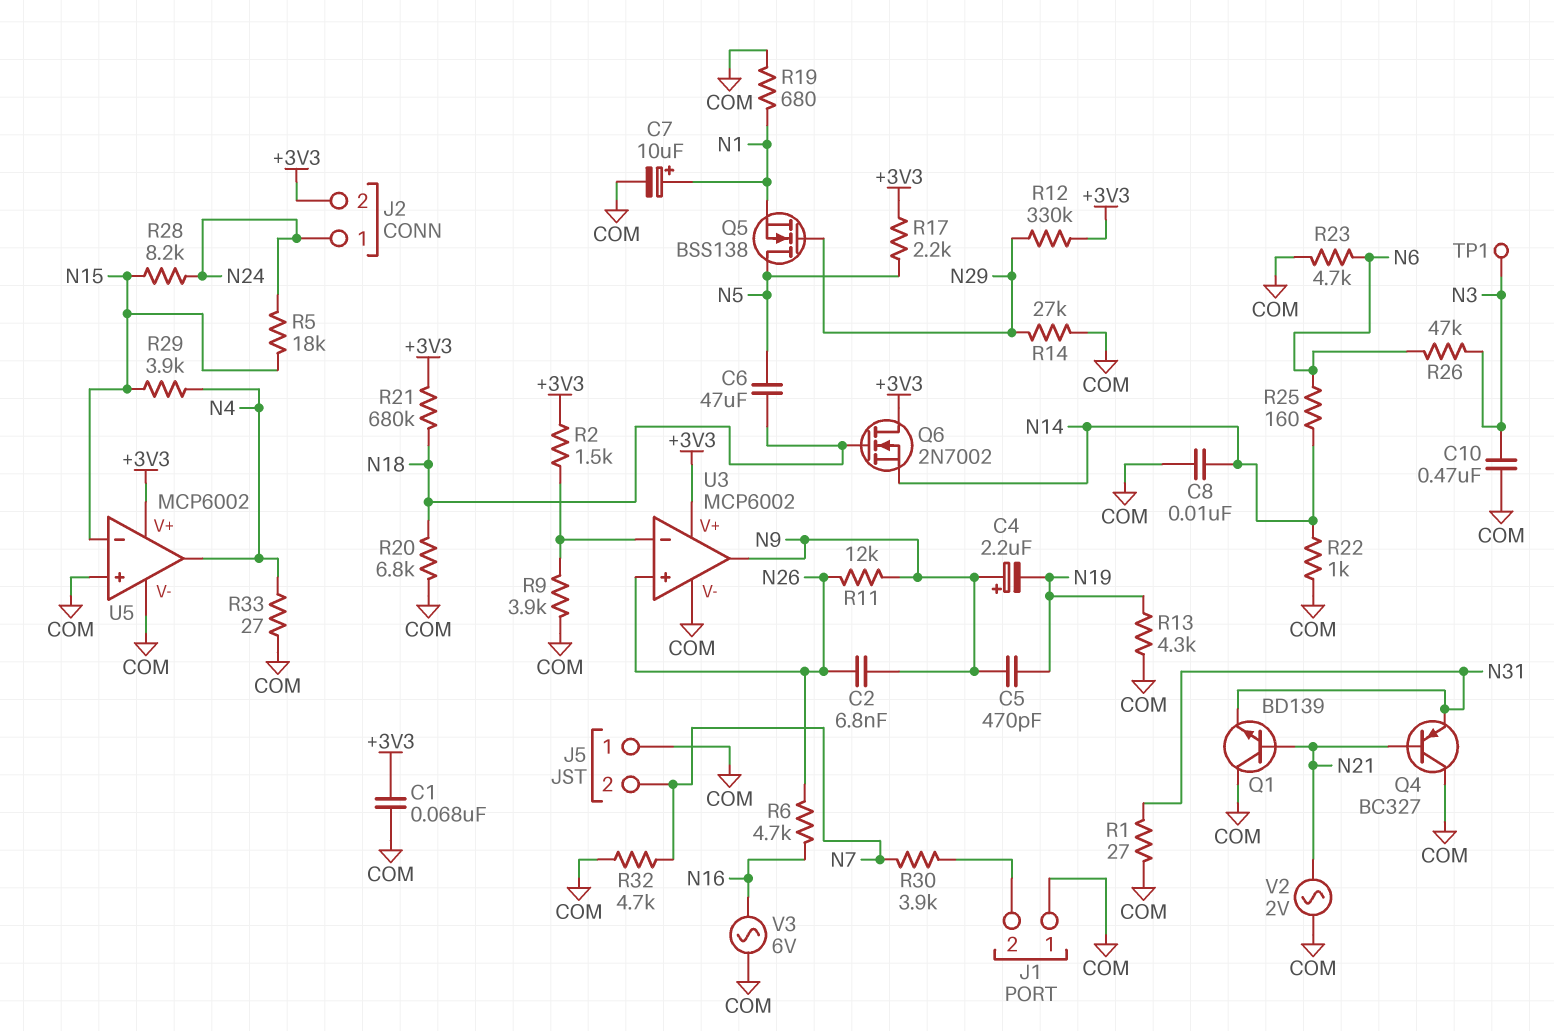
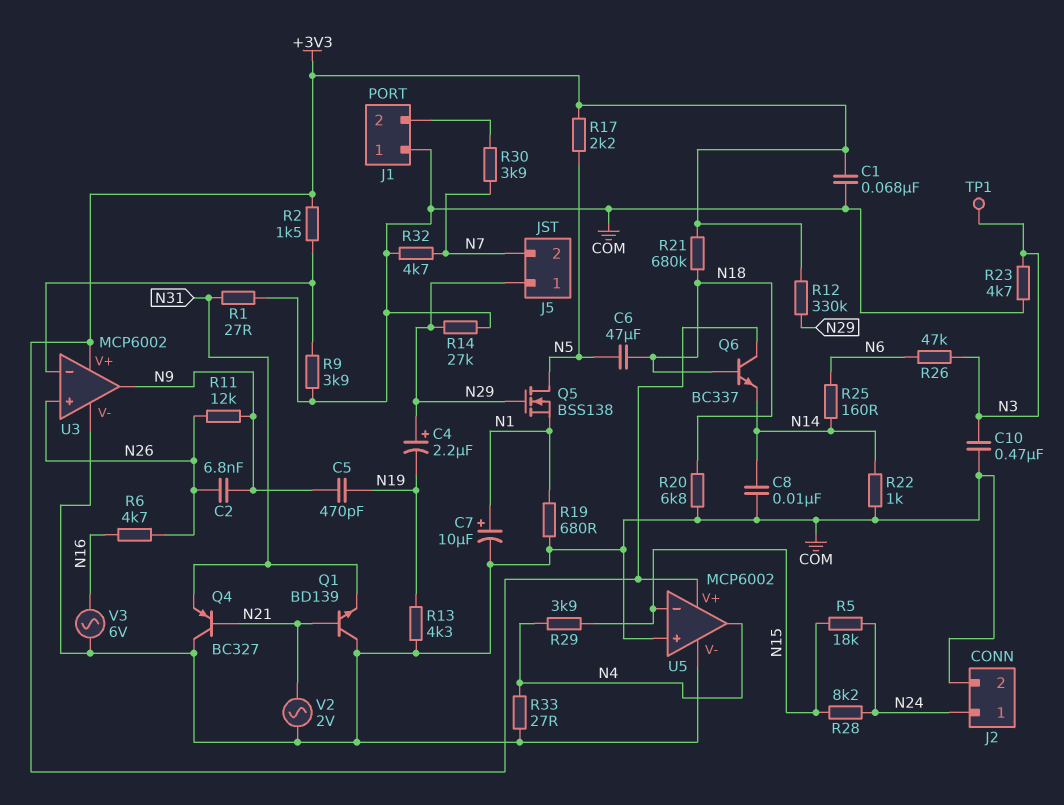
C4: 2.2uF (plus N9, minus N19) -> 2.2uF (plus N29, minus N19)
J2 pin 2: +3V3 -> COM
J5 pin 1: COM -> N29
Q6: NMOS 2N7002 (G N18, D +3V3, S N14) -> NPN BC337 (B N18, C +3V3, E N14)
R23: 4.7k (COM, N6) -> 4.7k (COM, N3)

